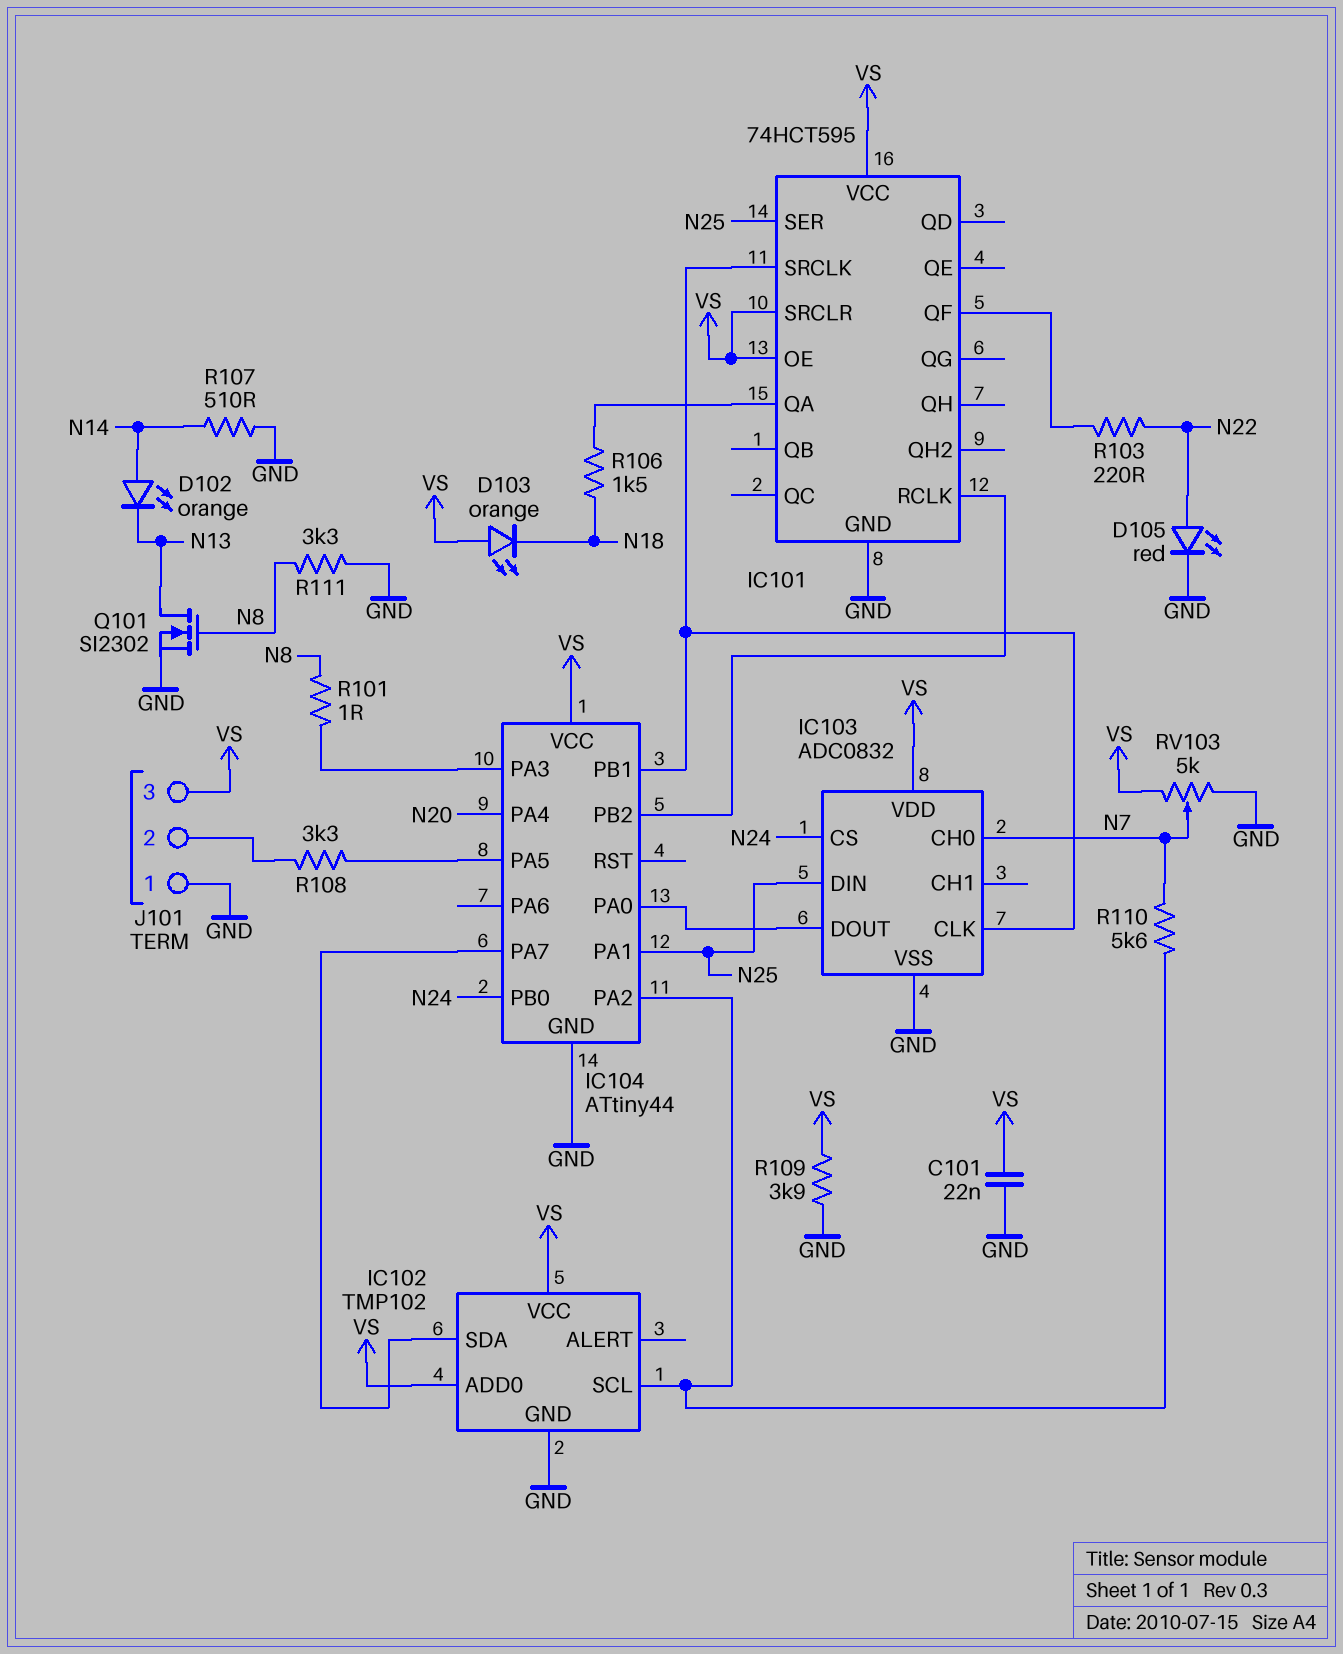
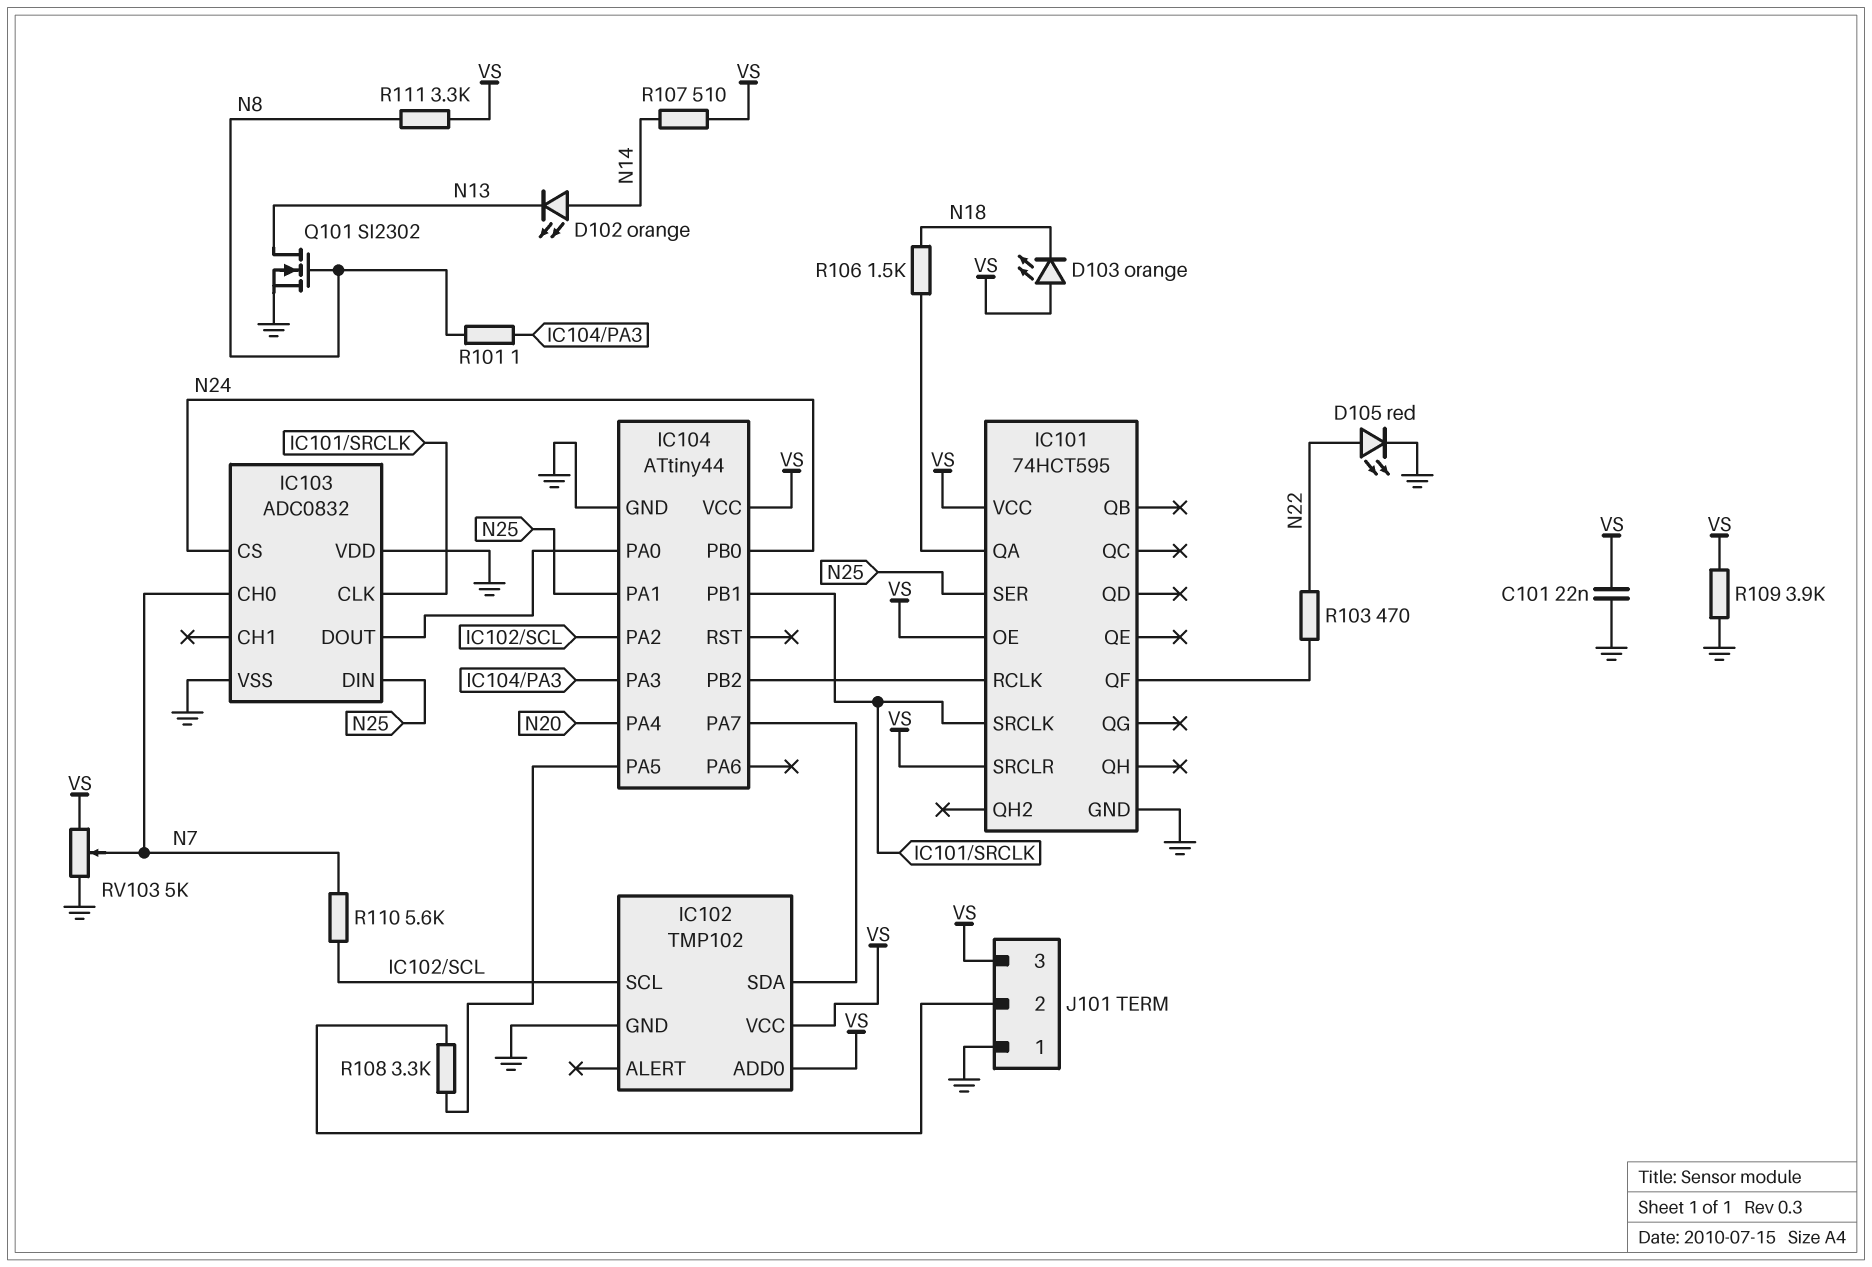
IC103 pin VDD: VS -> GND
R103: 220 (IC101/QF, N22) -> 470 (IC101/QF, N22)
R107: 510 (GND, N14) -> 510 (N14, VS)
R111: 3.3k (GND, N8) -> 3.3k (N8, VS)

